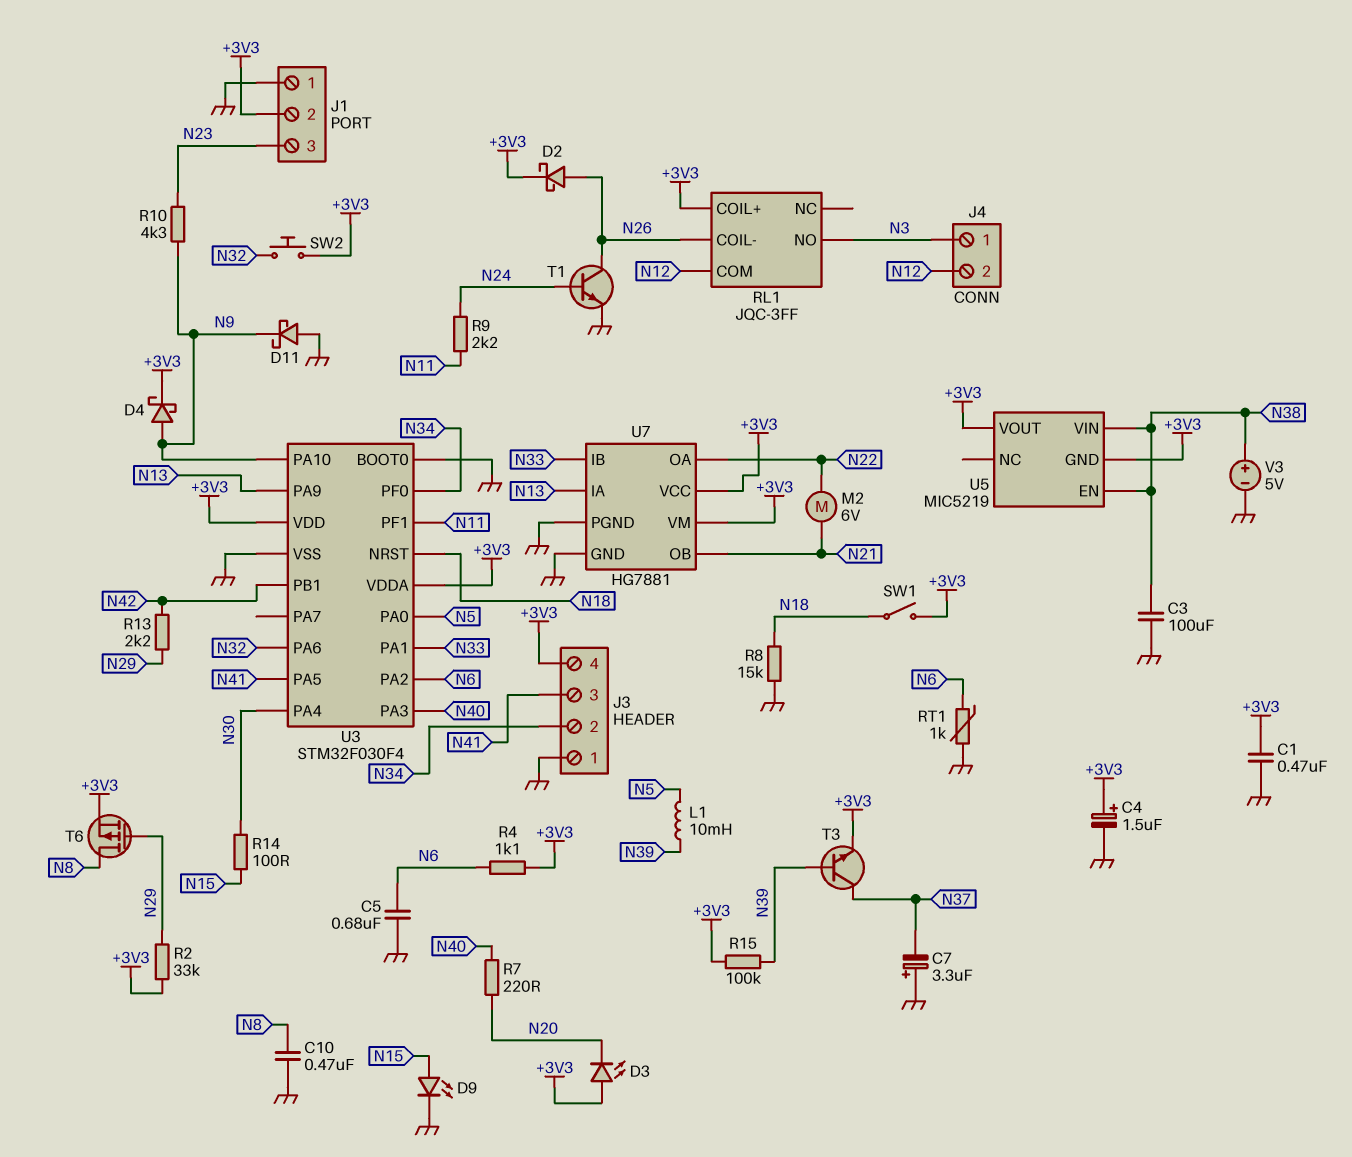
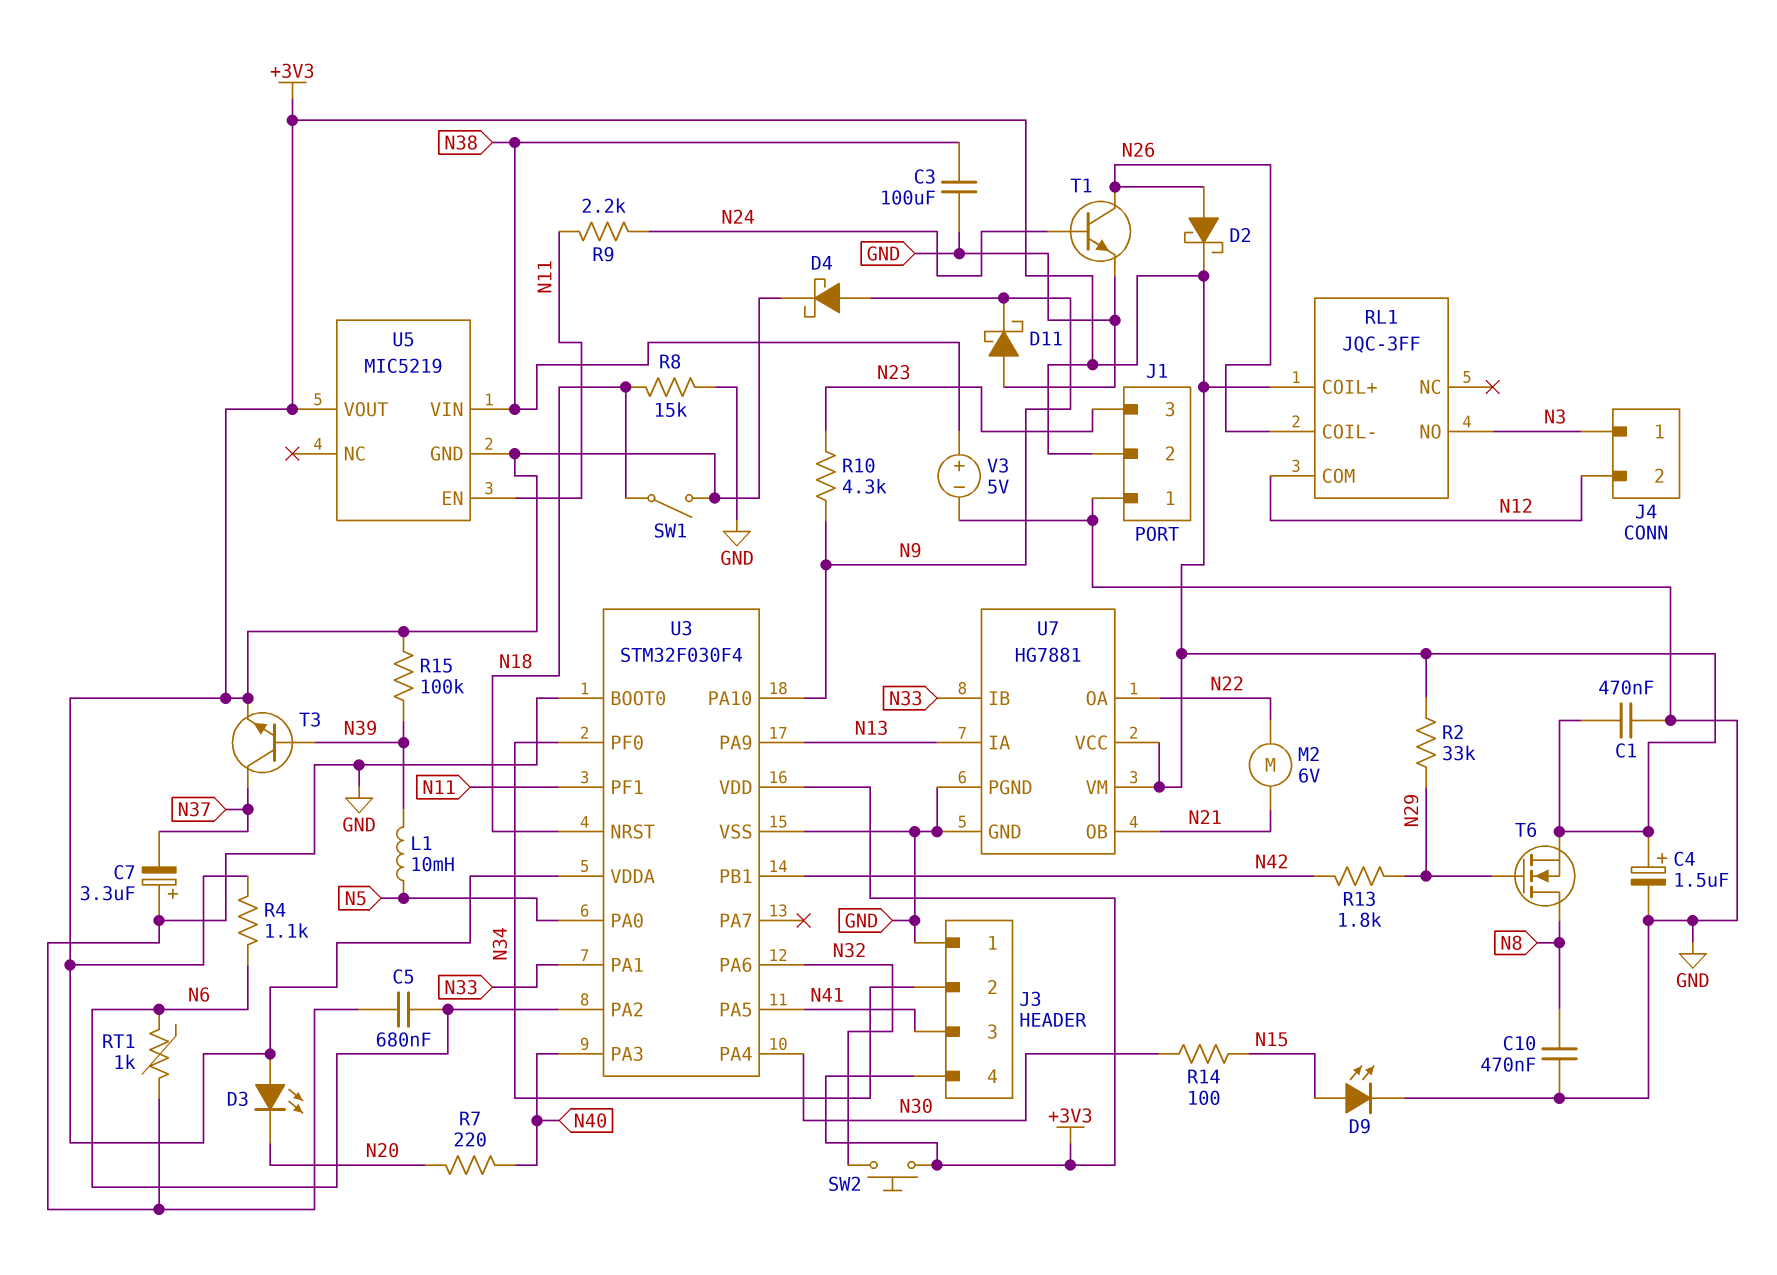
R13: 2.2k (N29, N42) -> 1.8k (N29, N42)
T6: PMOS (G N29, D N8, S +3V3) -> NMOS (G N29, D N8, S +3V3)
U5 pin EN: N38 -> N11

